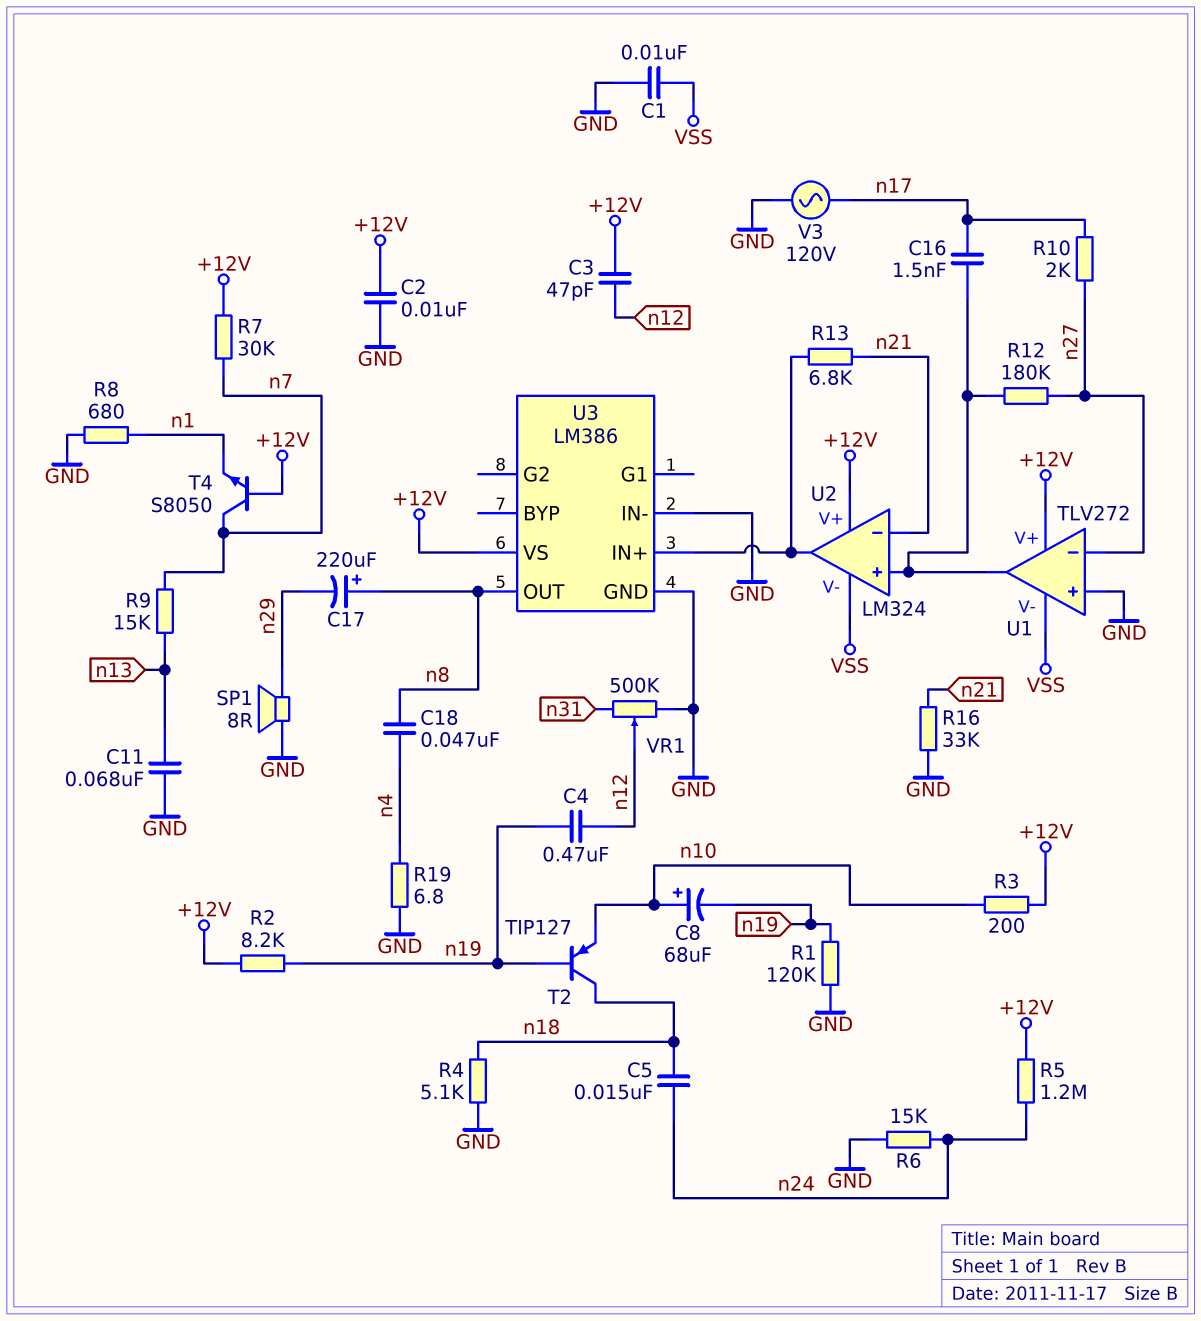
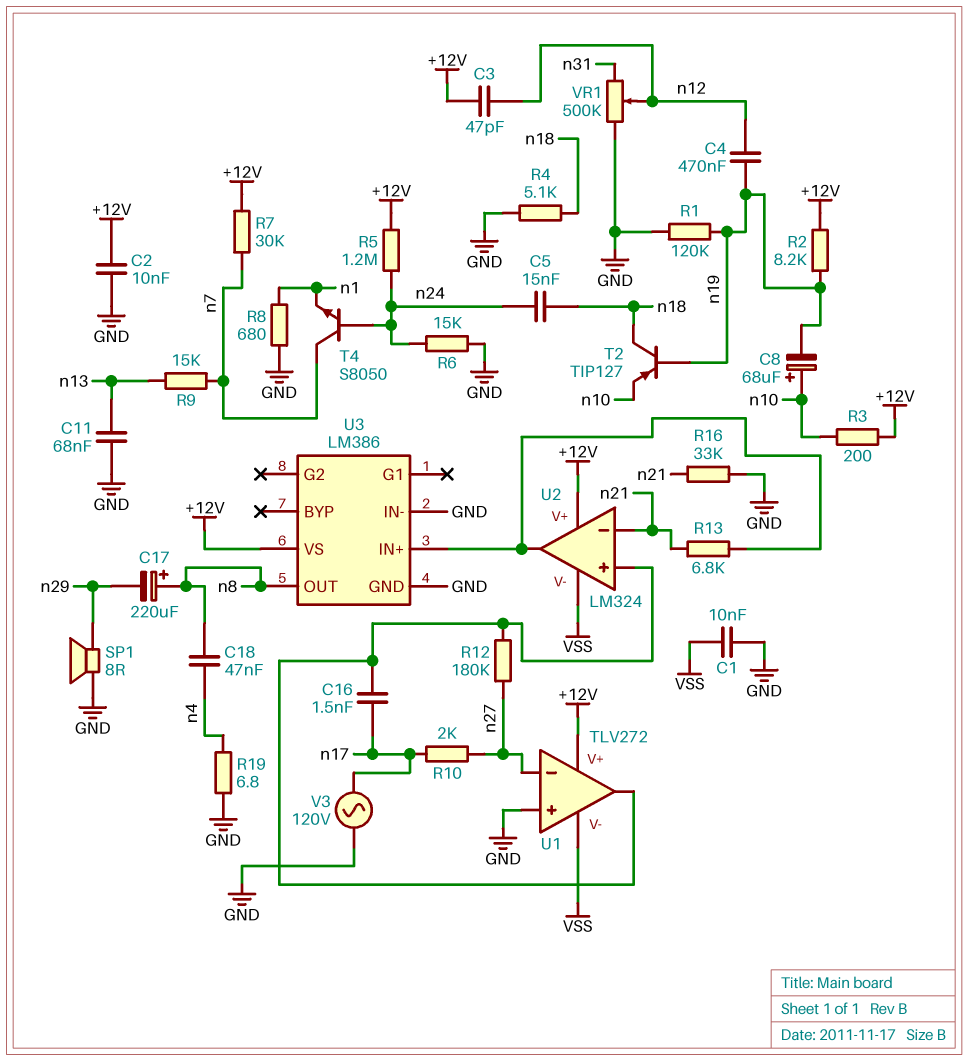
T4: NPN S8050 (B +12V, C n7, E n1) -> NPN S8050 (B n24, C n7, E n1)

